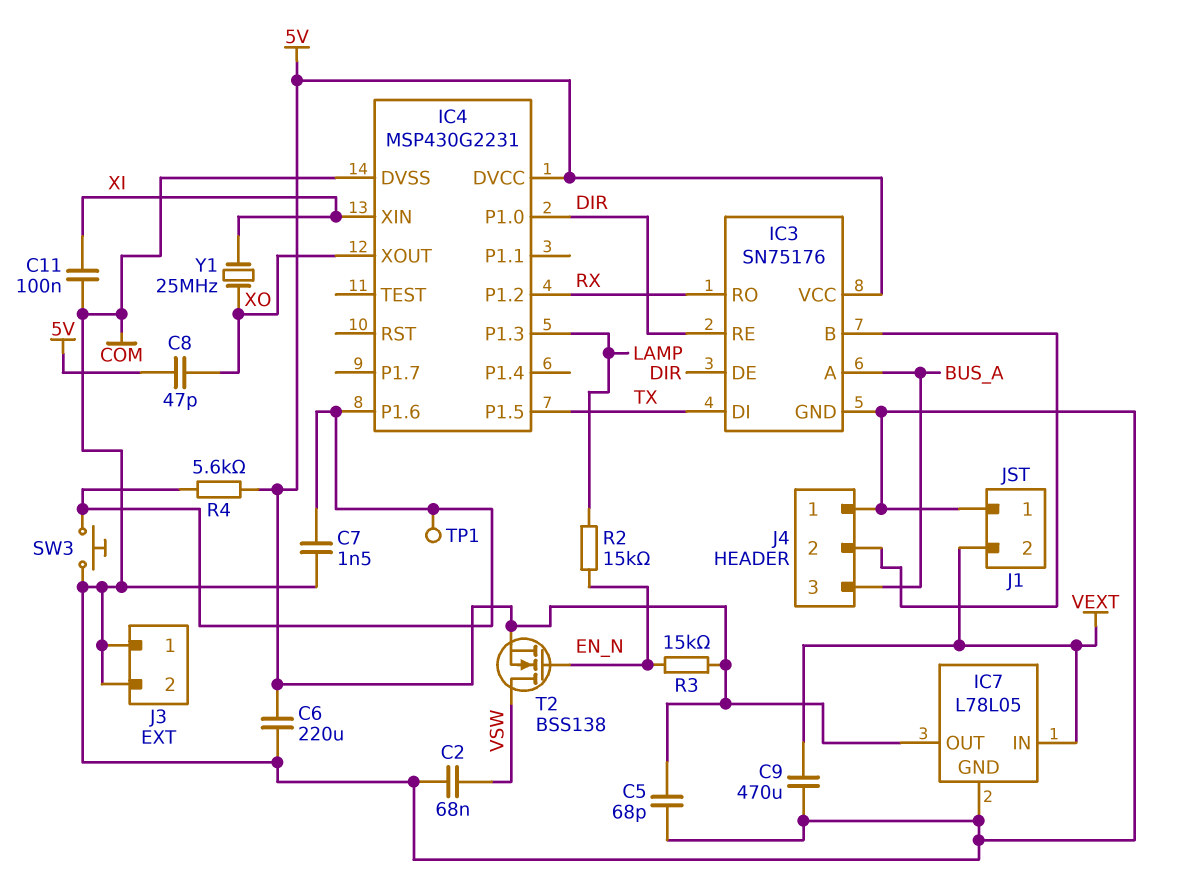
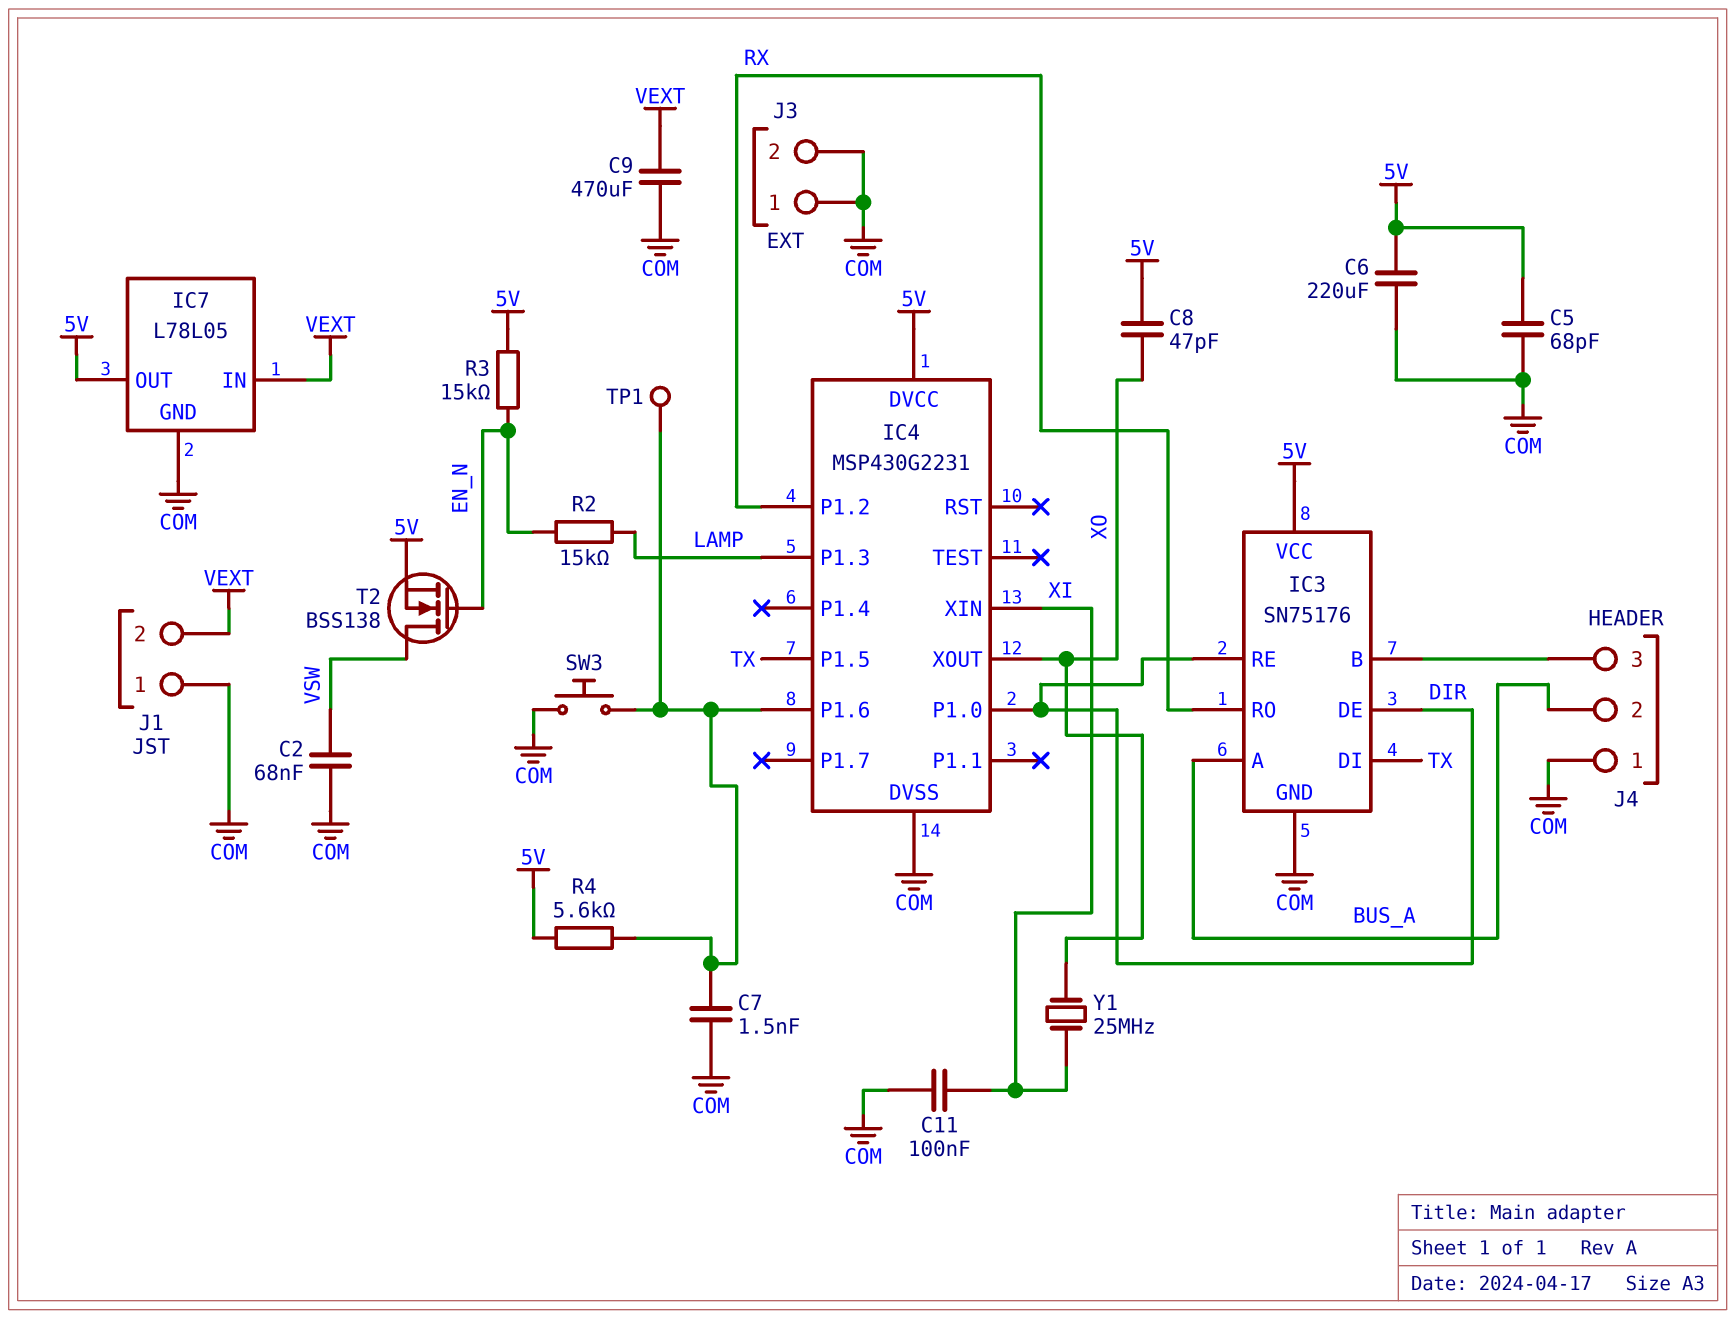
J4 pin 2: IC3/B -> BUS_A
J4 pin 3: BUS_A -> IC3/B

